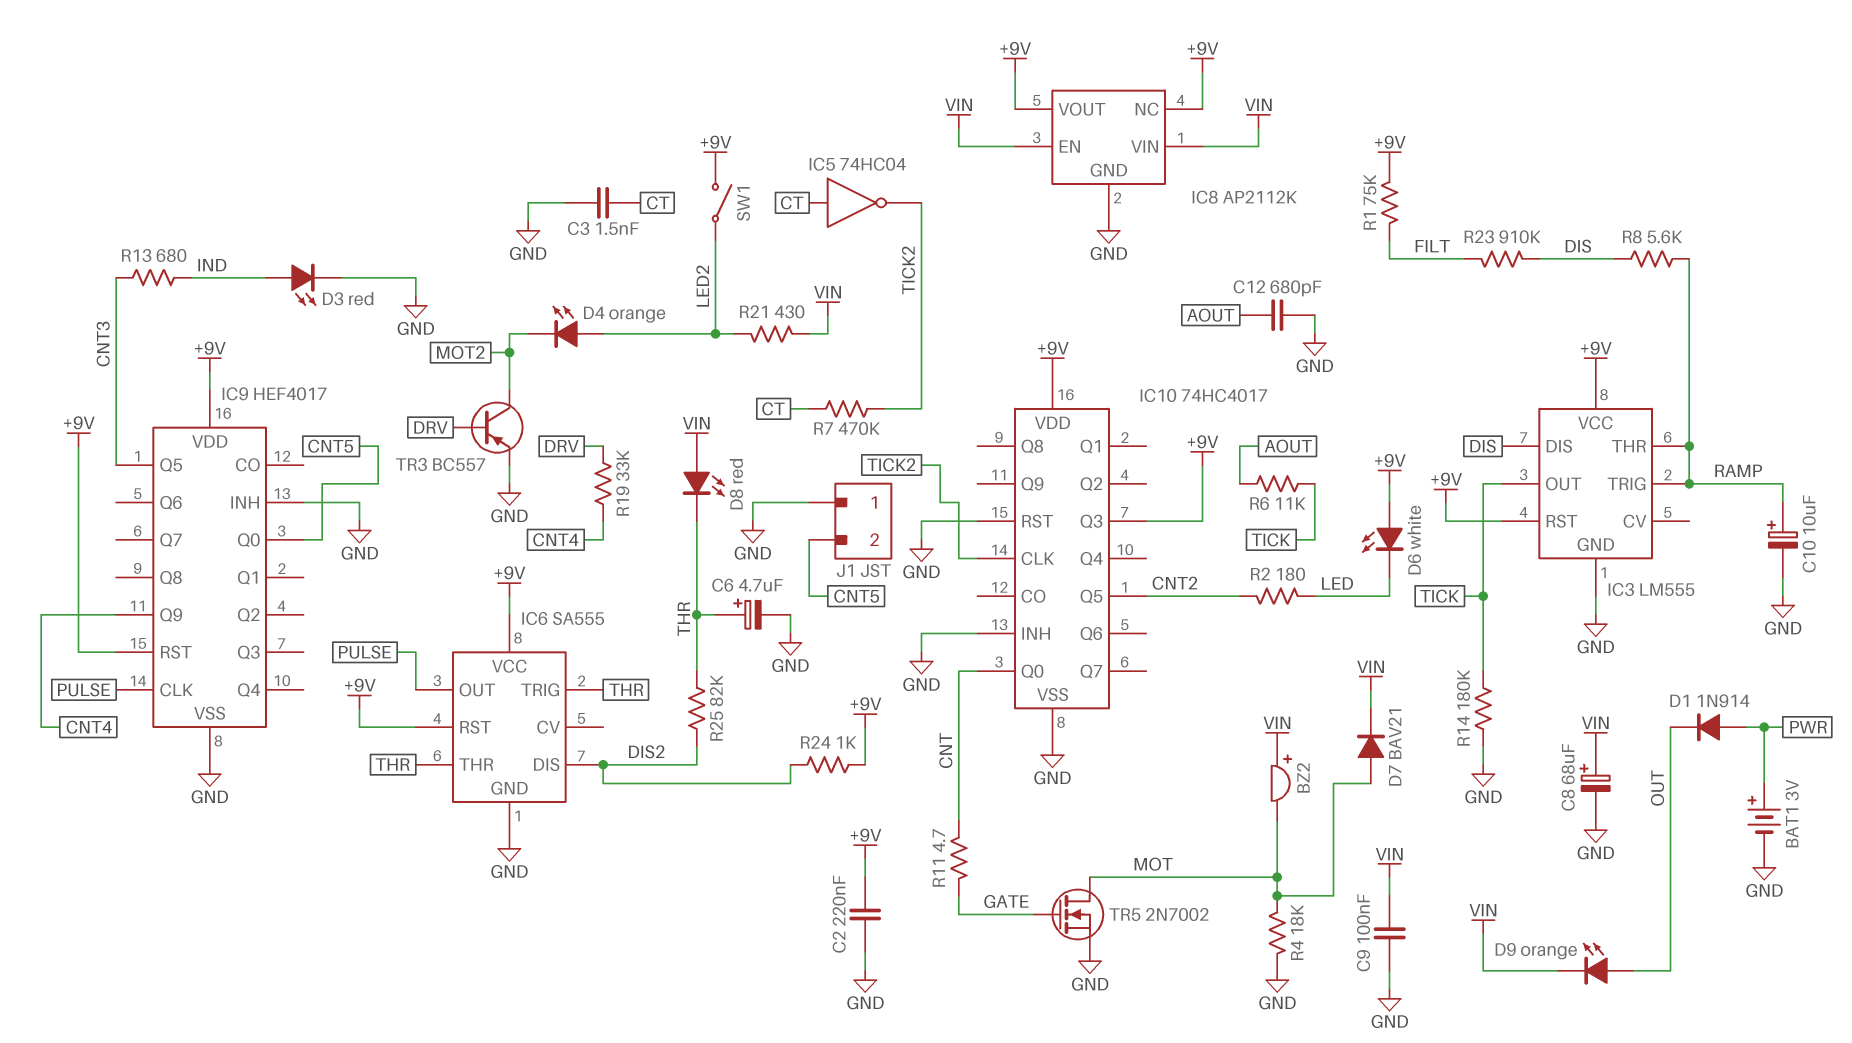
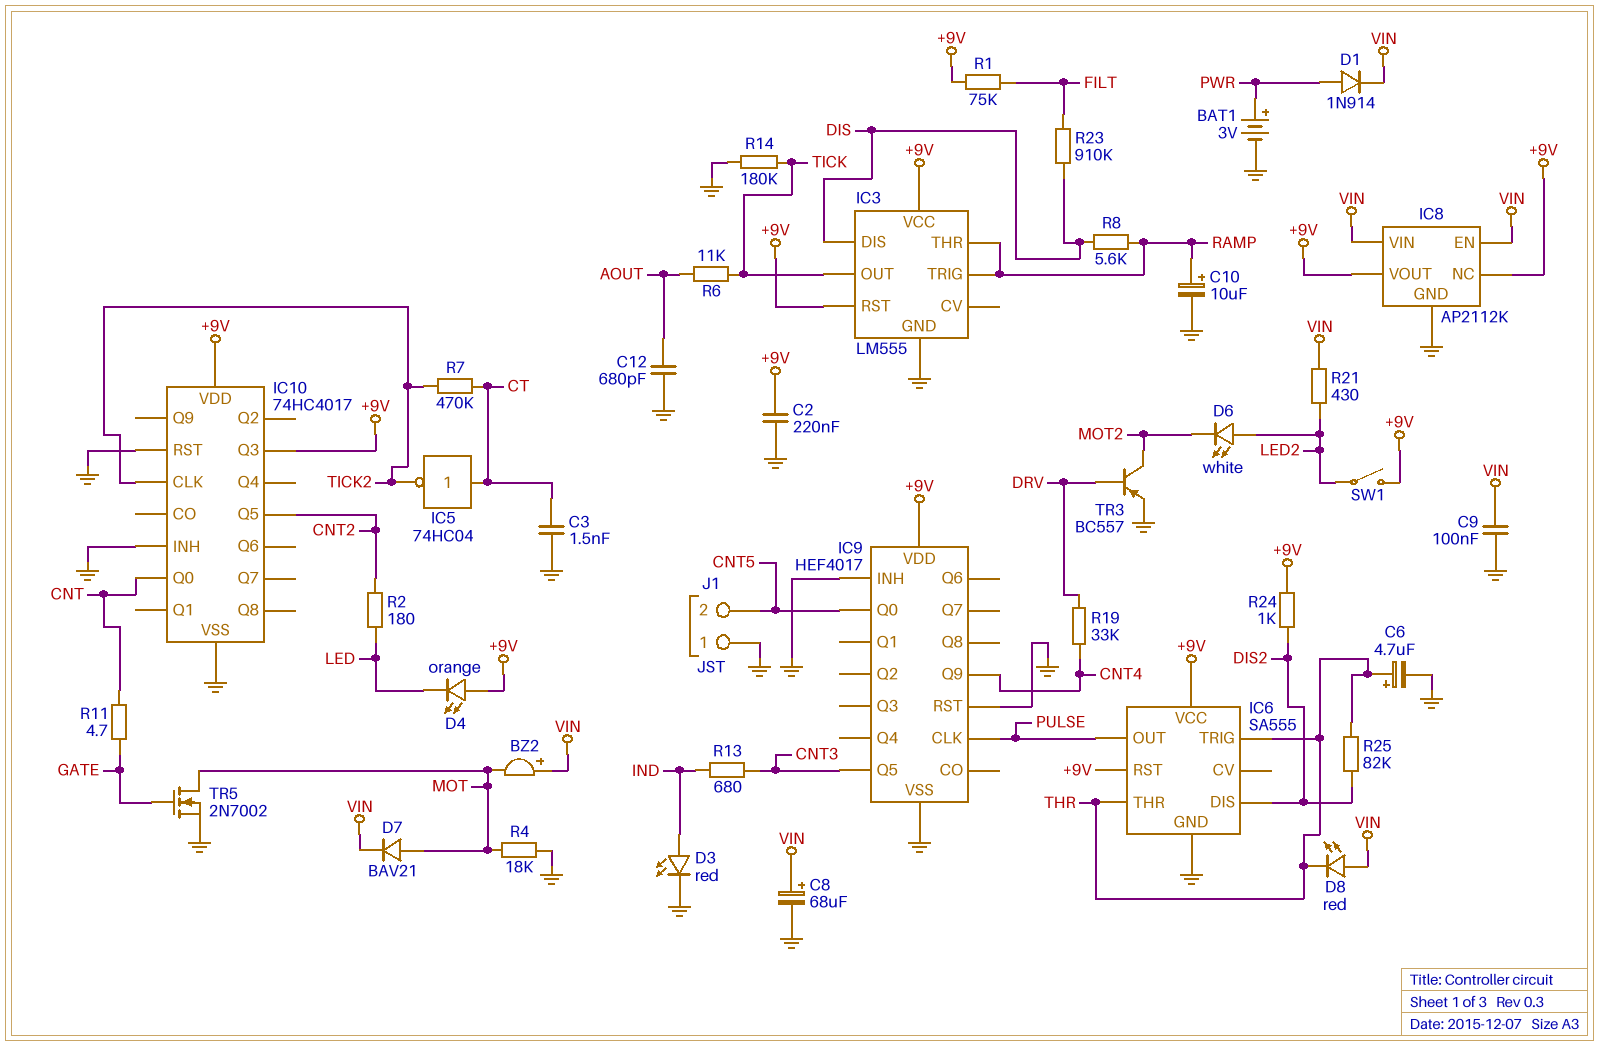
D1: diode 1N914 (A PWR, K OUT) -> diode 1N914 (A PWR, K VIN)
D4: LED orange (A LED2, K MOT2) -> LED orange (A +9V, K LED)
D6: LED white (A +9V, K LED) -> LED white (A LED2, K MOT2)
D9: LED orange (A OUT, K VIN) -> none
IC9 pin RST: +9V -> GND

